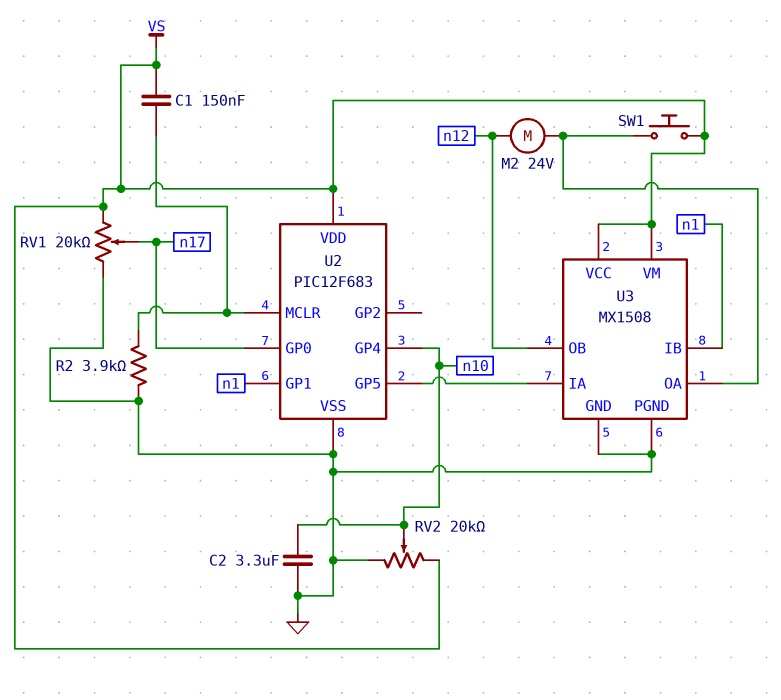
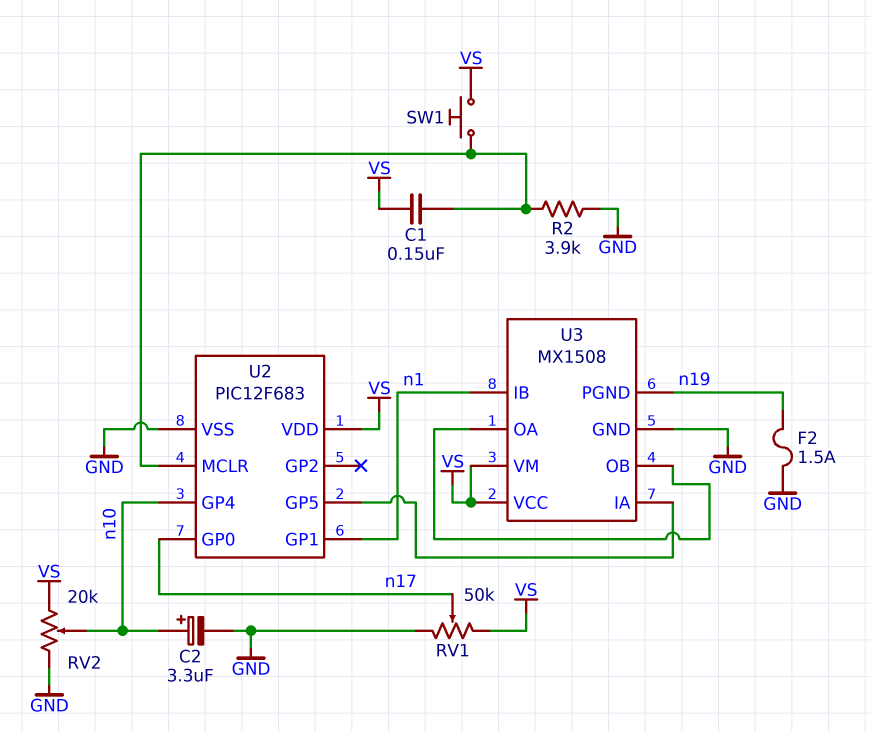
C2: 3.3uF (GND, n10) -> 3.3uF (plus n10, minus GND)
F2: none -> 1.5A (GND, n19)
M2: motor 24V (U3/OA, n12) -> none
RV1: 20k (GND, VS, wiper n17) -> 50k (GND, VS, wiper n17)
SW1: button (U3/OA, VS) -> button (U2/MCLR, VS)
U3 pin OB: n12 -> U3/OA
U3 pin PGND: GND -> n19

